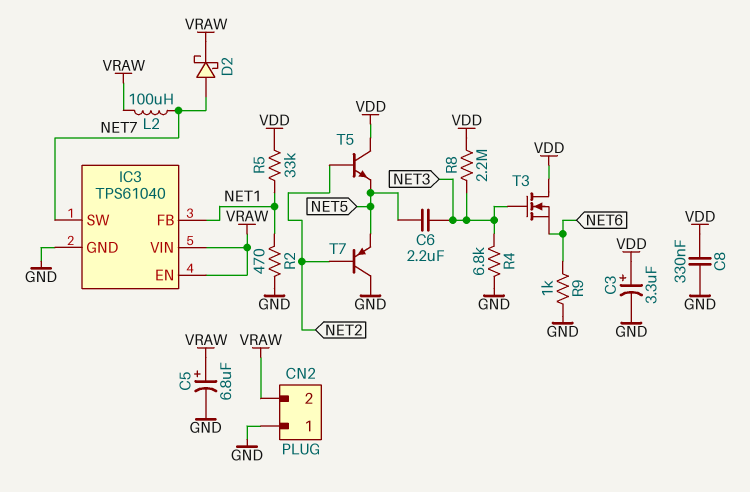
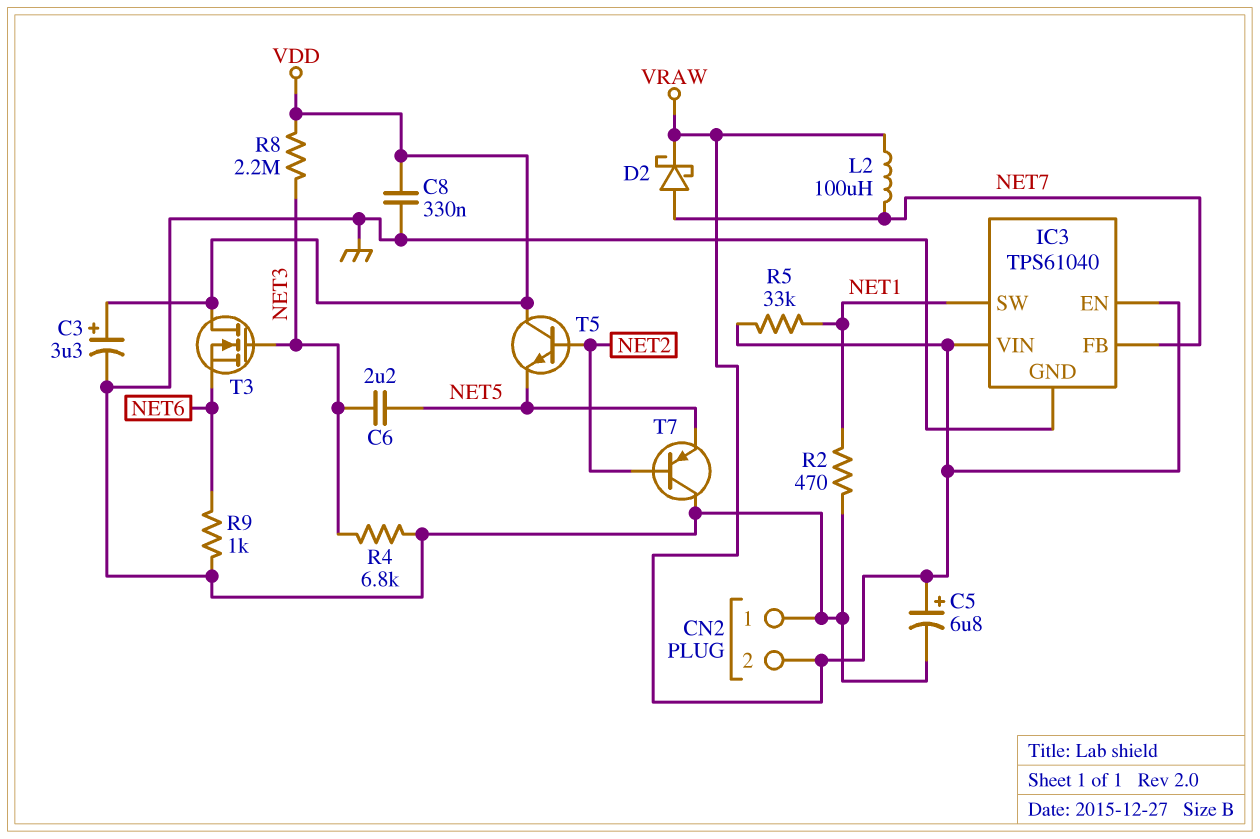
IC3 pin FB: NET1 -> NET7
IC3 pin SW: NET7 -> NET1
R5: 33k (NET1, VDD) -> 33k (NET1, VRAW)

